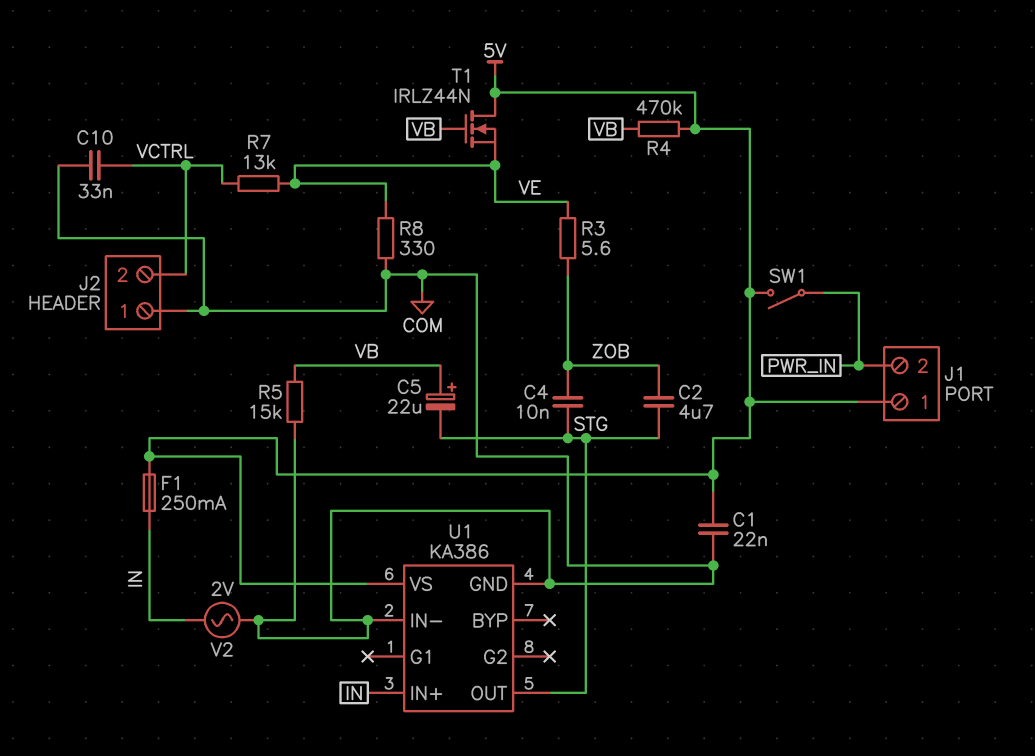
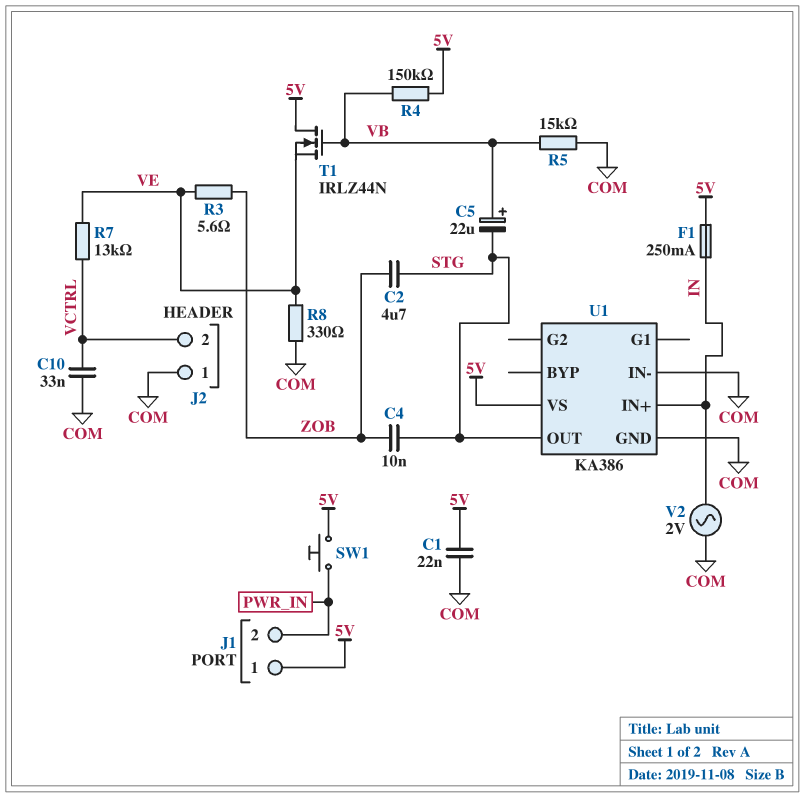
R4: 470k (5V, VB) -> 150k (5V, VB)
SW1: switch (5V, PWR_IN) -> button (5V, PWR_IN)

